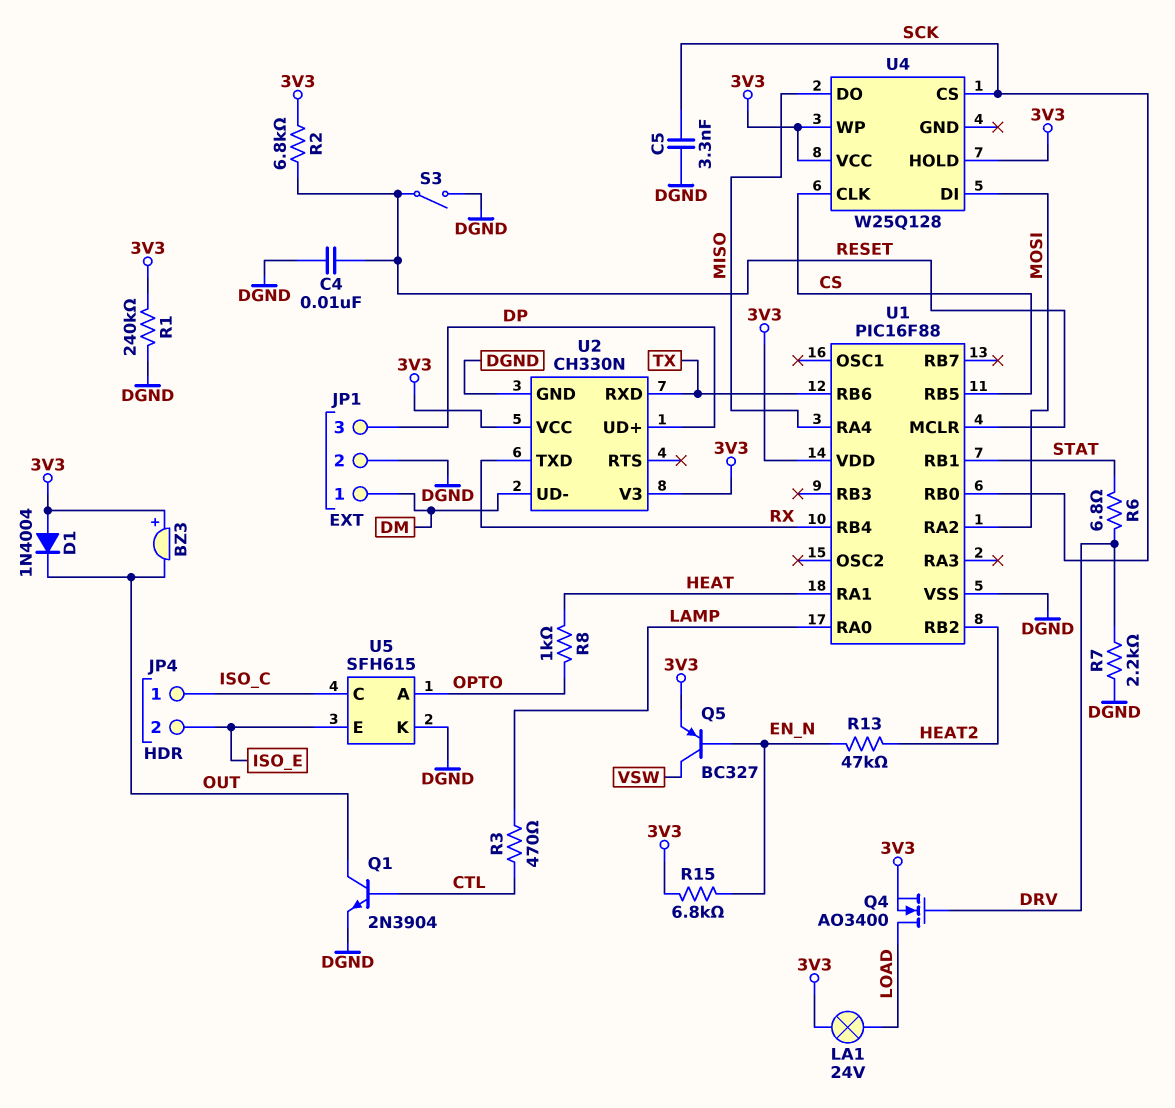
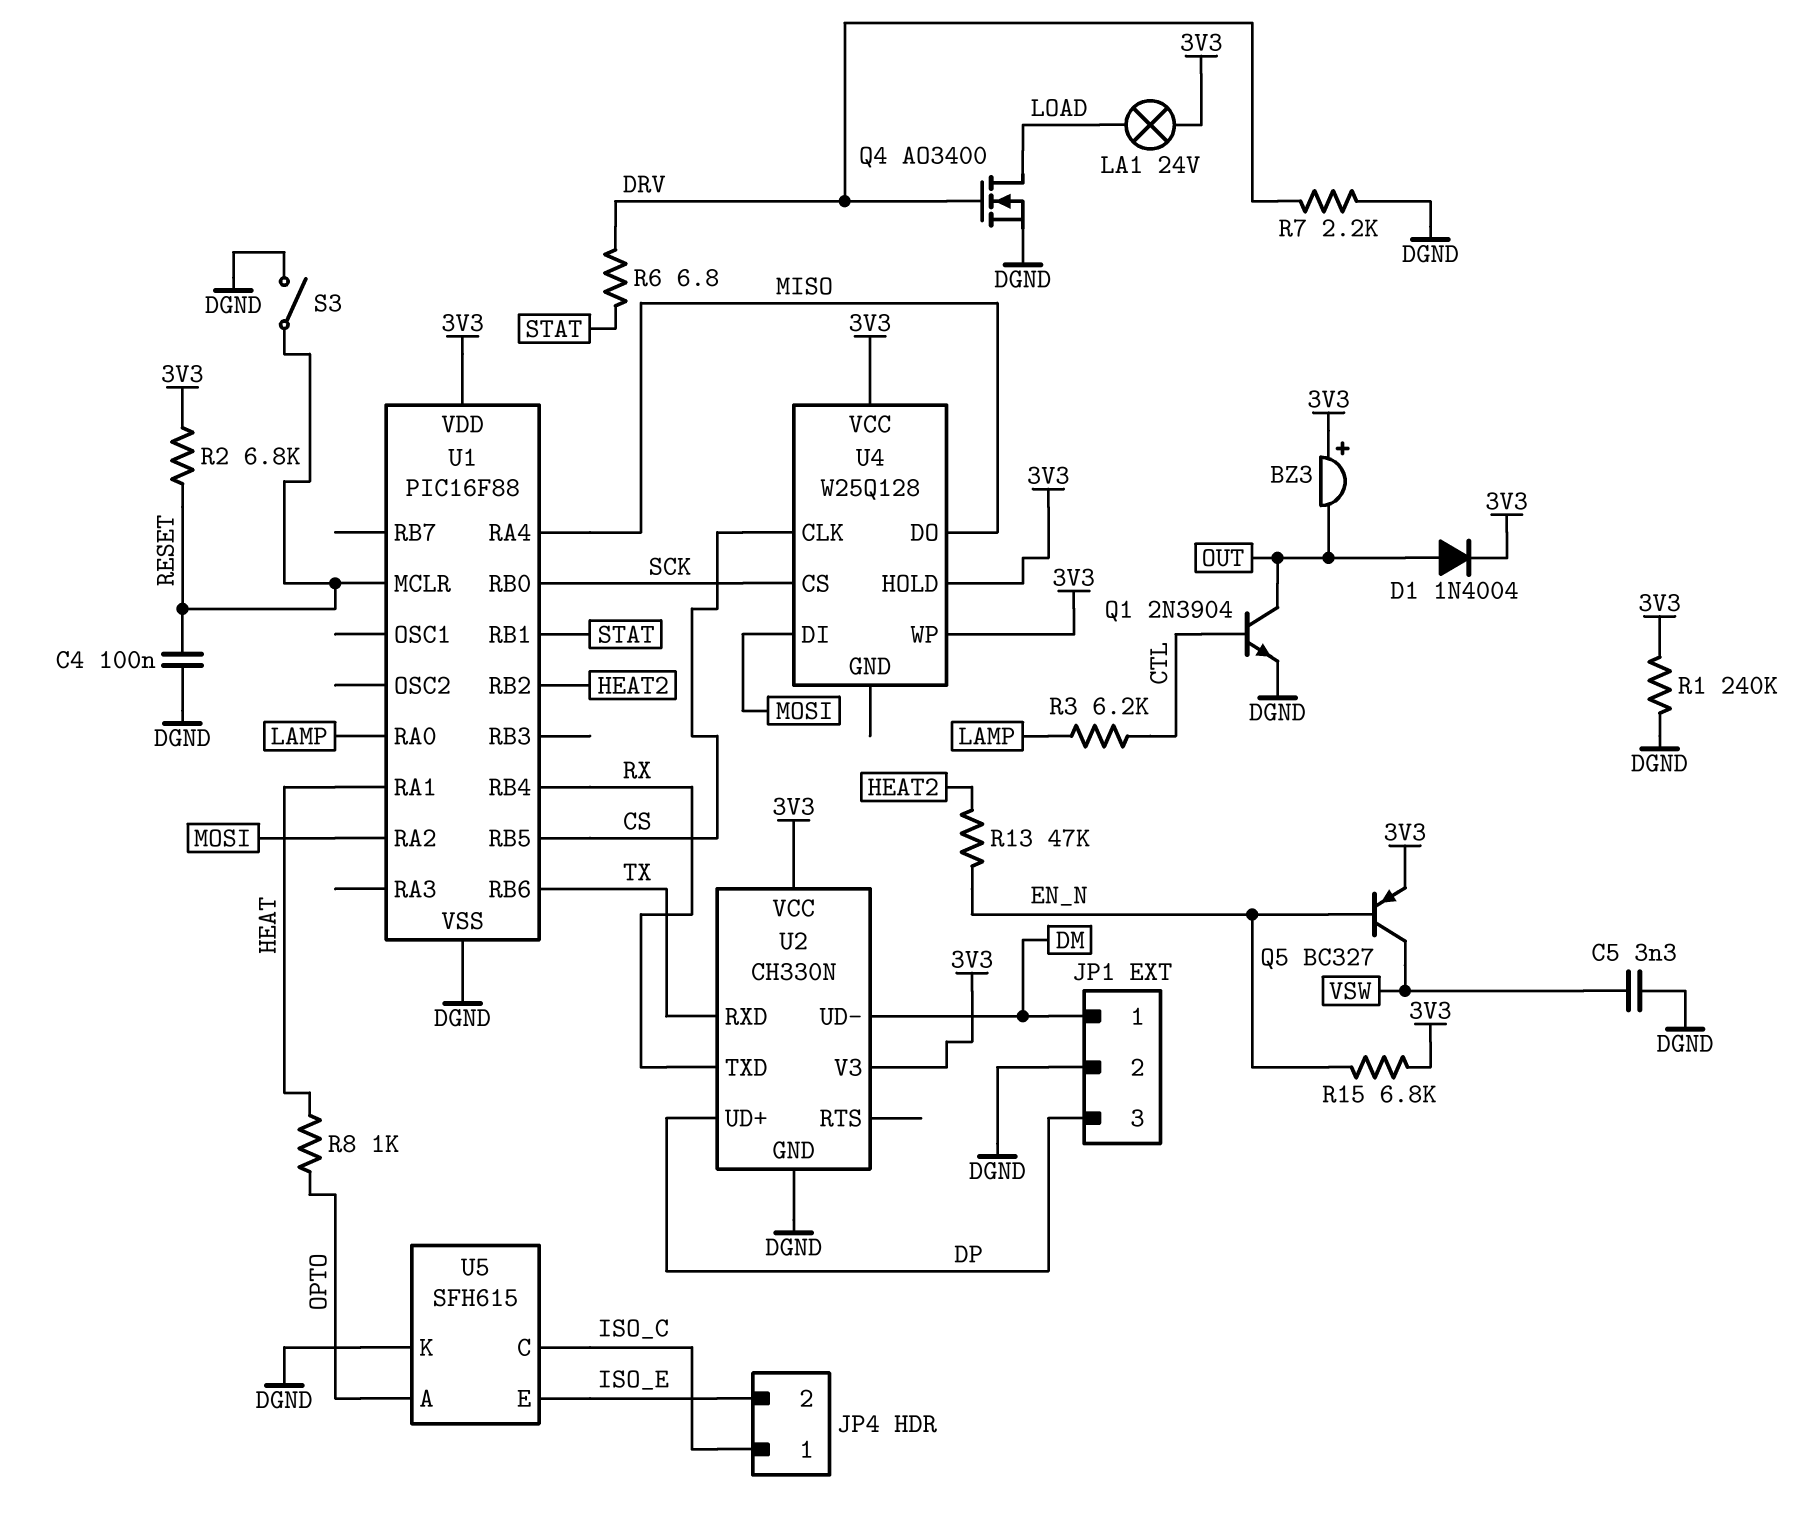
C4: 10nF (DGND, RESET) -> 100nF (DGND, RESET)
C5: 3.3nF (DGND, SCK) -> 3.3nF (DGND, VSW)
D1: diode 1N4004 (A 3V3, K OUT) -> diode 1N4004 (A OUT, K 3V3)
Q4: NMOS AO3400 (G DRV, D LOAD, S 3V3) -> NMOS AO3400 (G DRV, D LOAD, S DGND)
R3: 470 (CTL, LAMP) -> 6.2k (CTL, LAMP)

